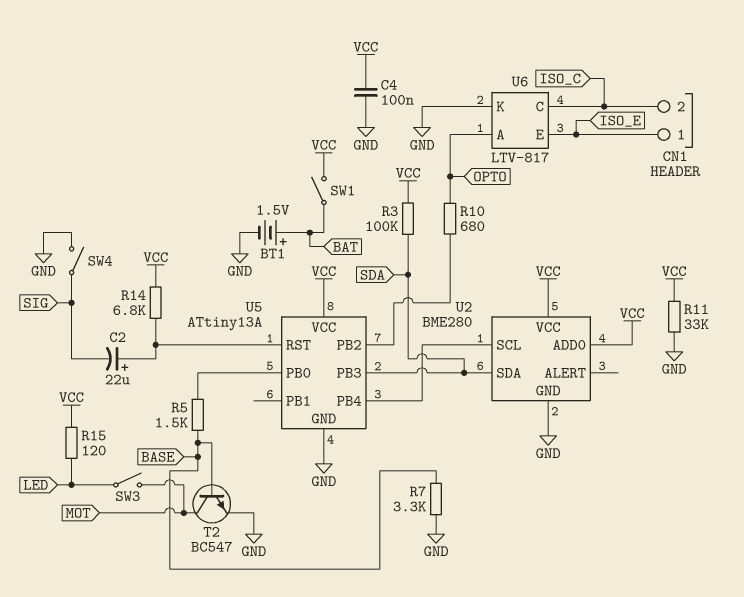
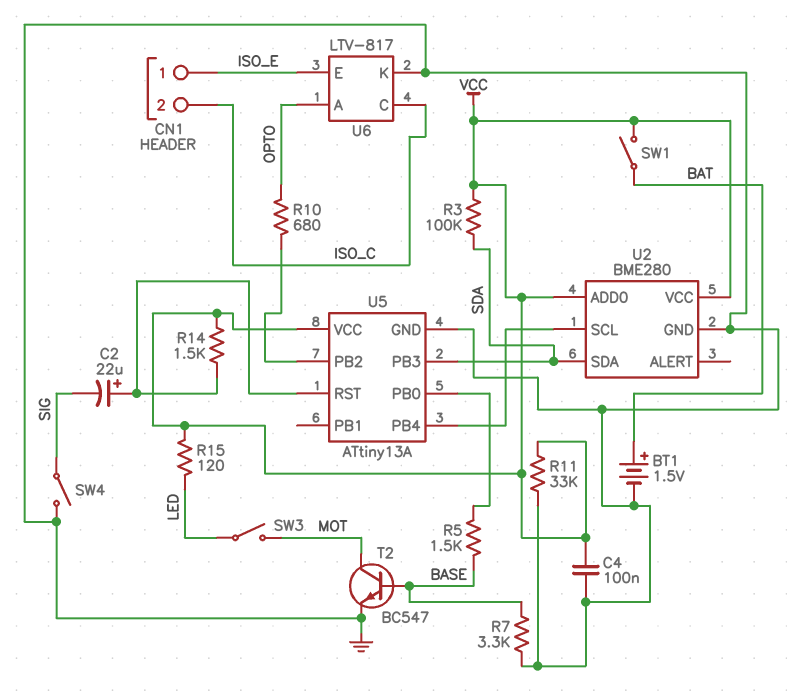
R14: 6.8k (U5/RST, VCC) -> 1.5k (U5/RST, VCC)

